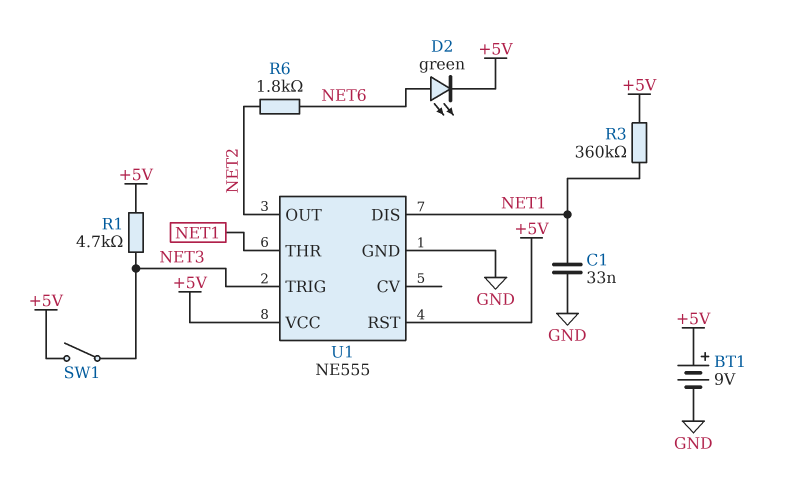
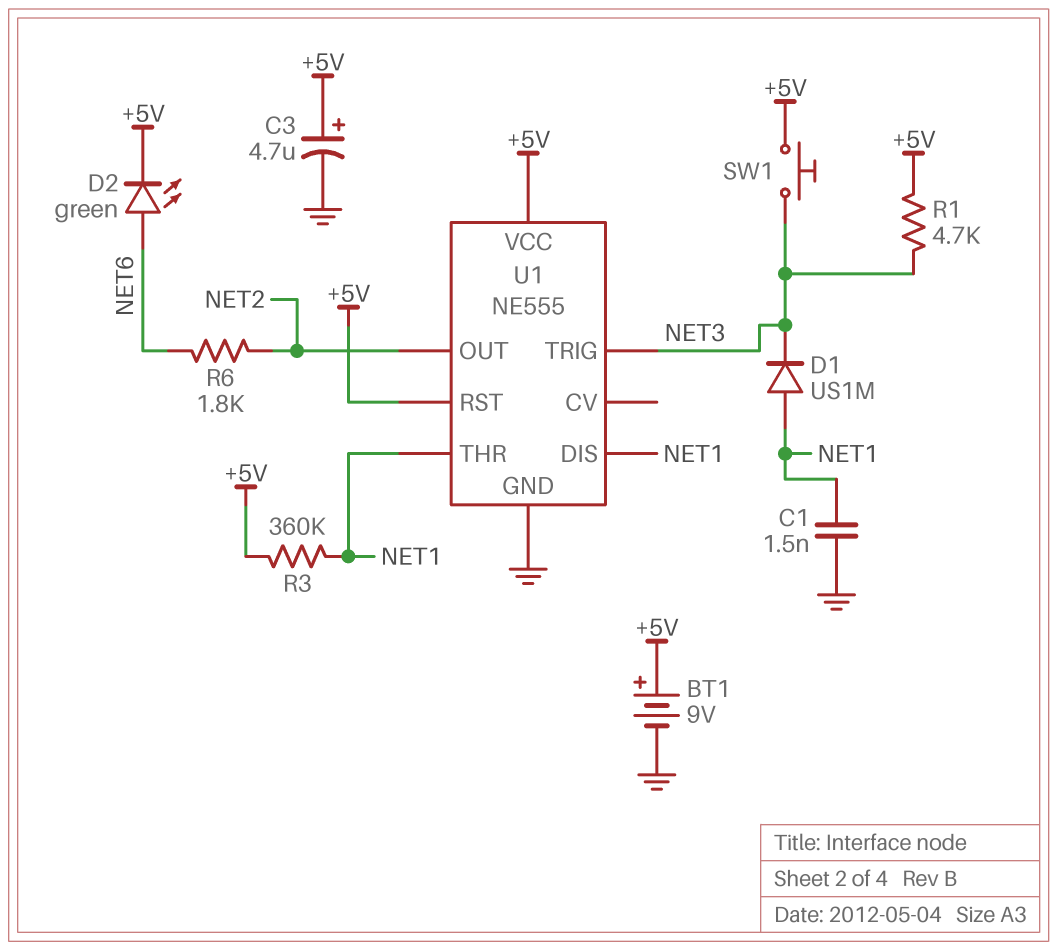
C1: 33nF (GND, NET1) -> 1.5nF (GND, NET1)
C3: none -> 4.7uF (plus +5V, minus GND)
D1: none -> diode US1M (A NET1, K NET3)
SW1: switch (+5V, NET3) -> button (+5V, NET3)

